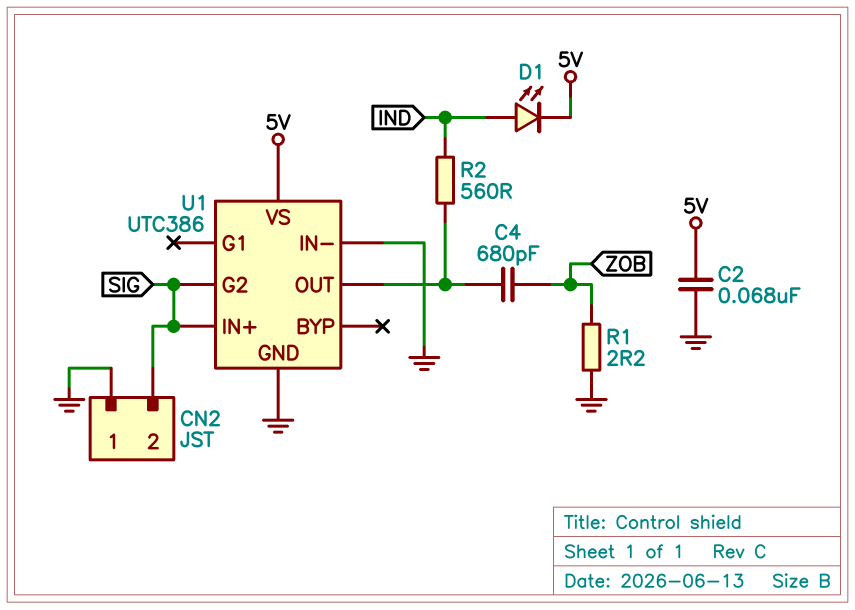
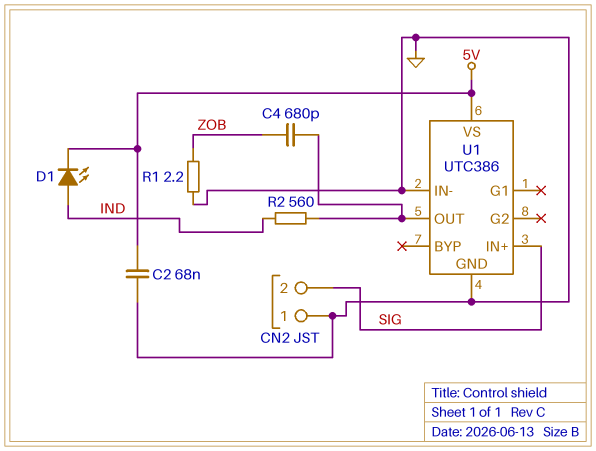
U1 pin G2: SIG -> none

